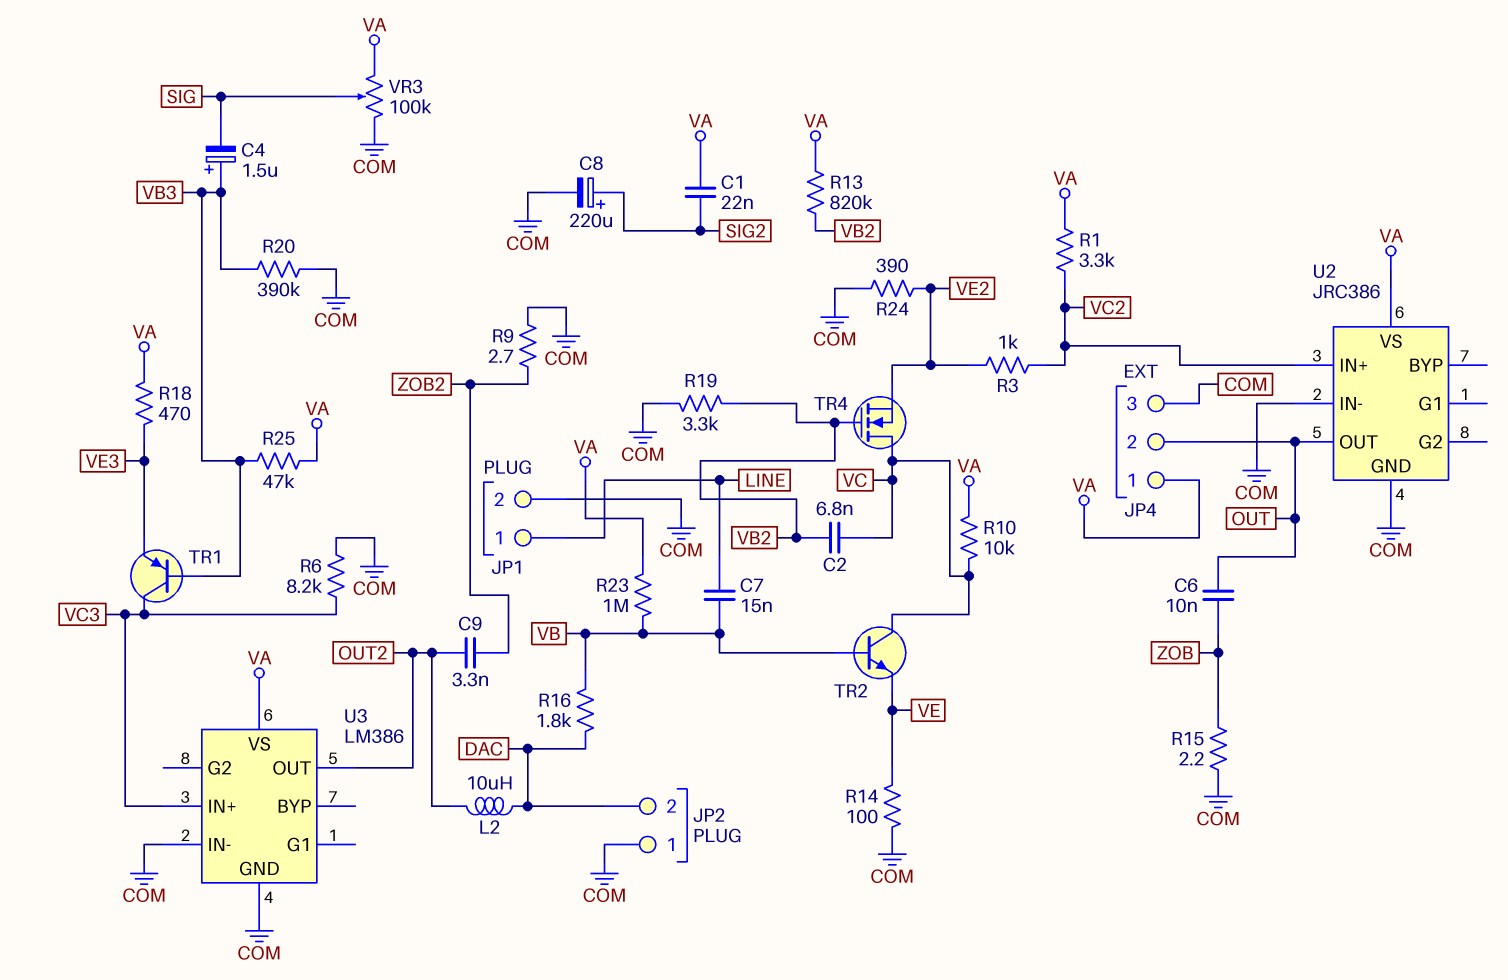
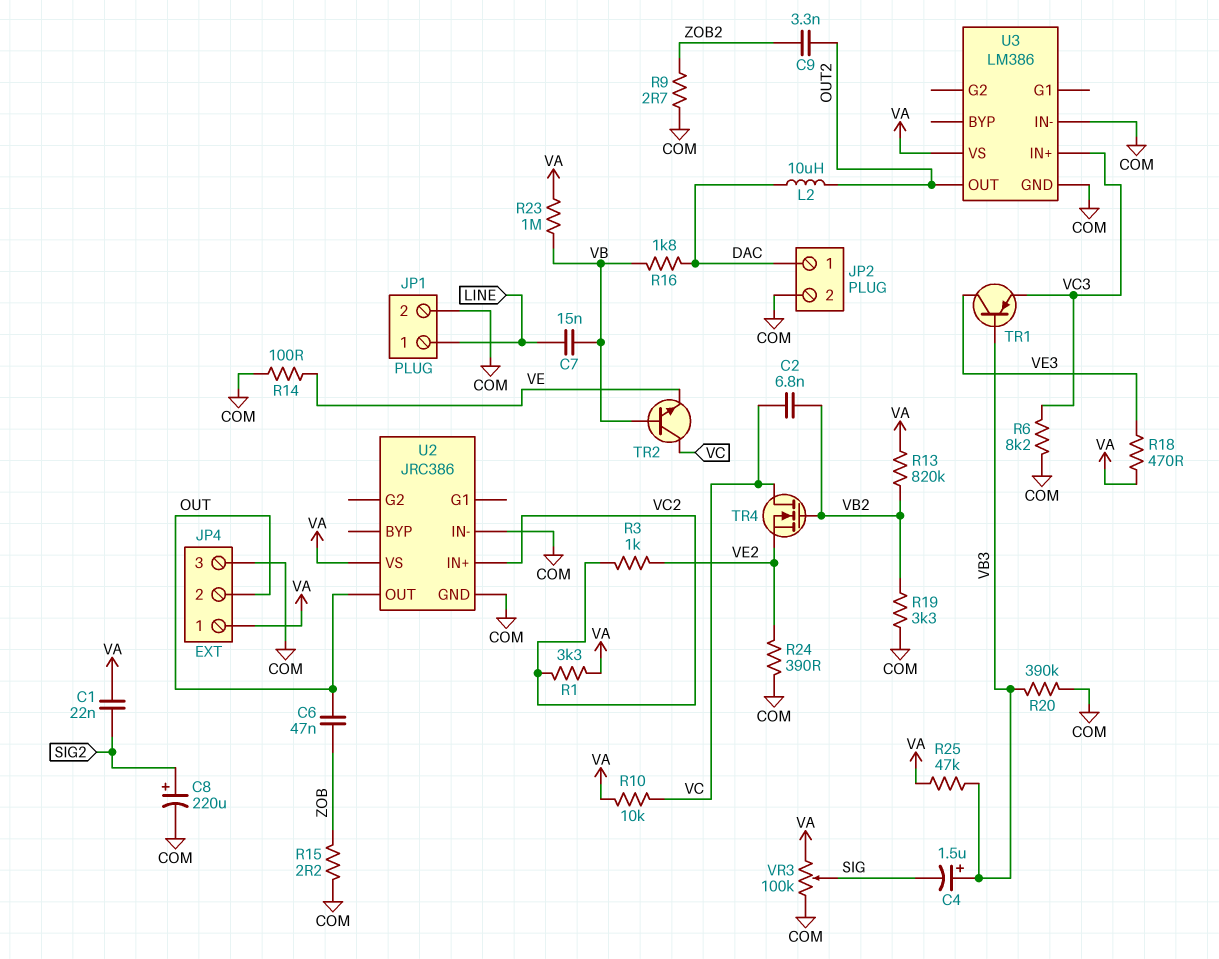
C6: 10nF (OUT, ZOB) -> 47nF (OUT, ZOB)
JP2 pin 1: COM -> DAC
JP2 pin 2: DAC -> COM
TR1: PNP (B VB3, C VC3, E VE3) -> PNP (B VB3, C VE3, E VC3)

